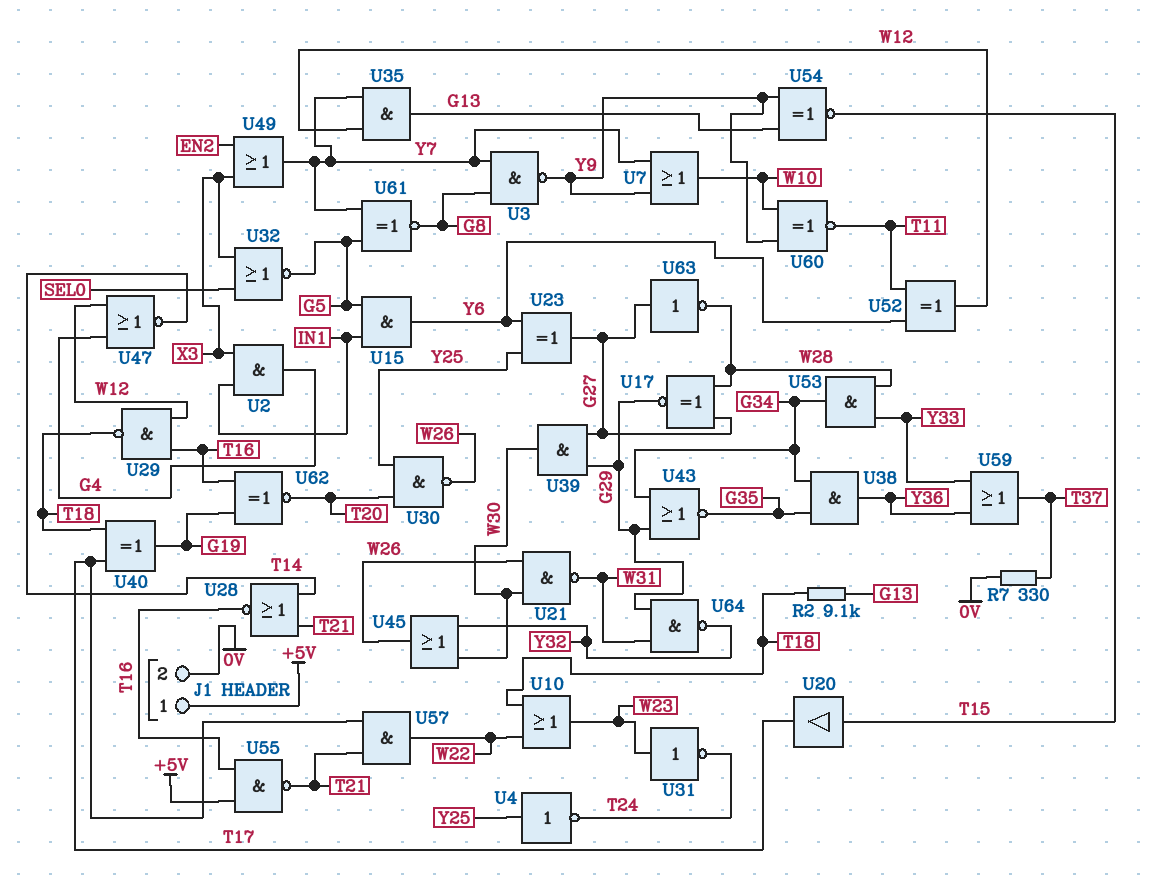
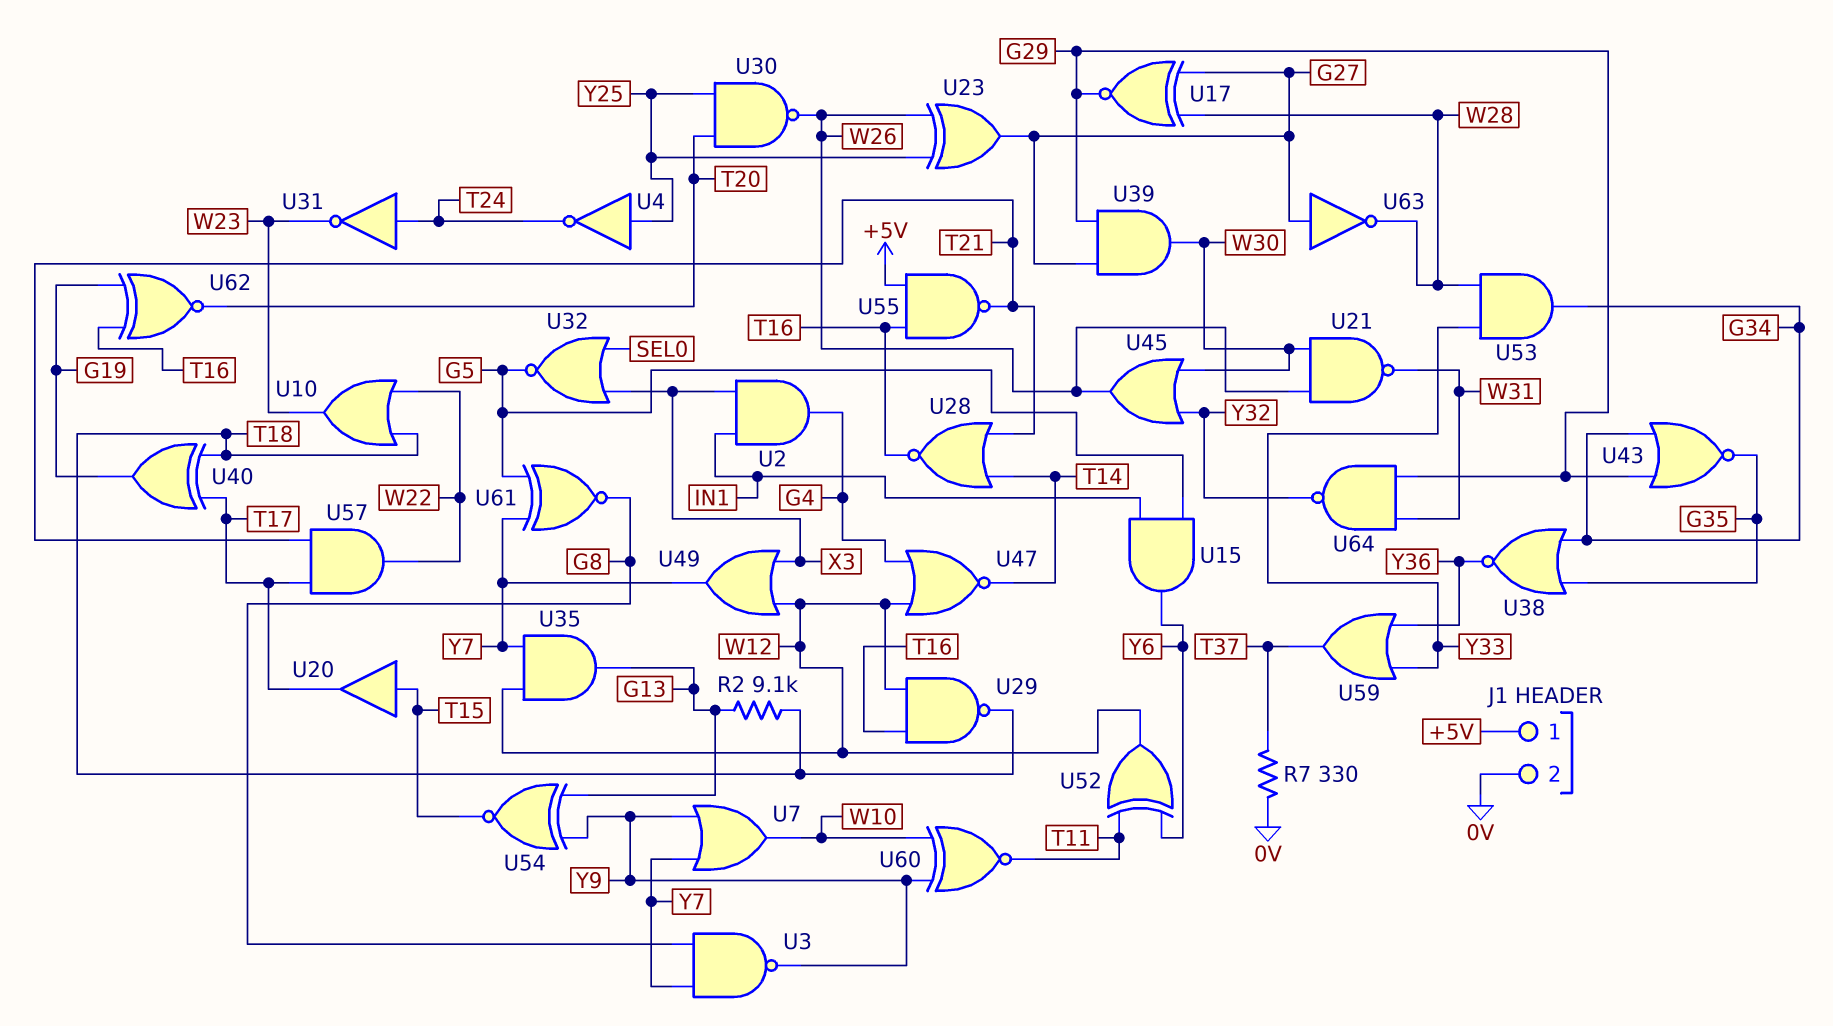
U23: XOR (in Y6, in Y25, out G27) -> XOR (in W26, in Y25, out G27)
U31: NOT (in W23, out T24) -> NOT (in T24, out W23)
U38: AND (in G34, in G35, out Y36) -> NOR (in G34, in G35, out Y36)
U49: OR (in EN2, in X3, out Y7) -> OR (in W12, in X3, out Y7)

